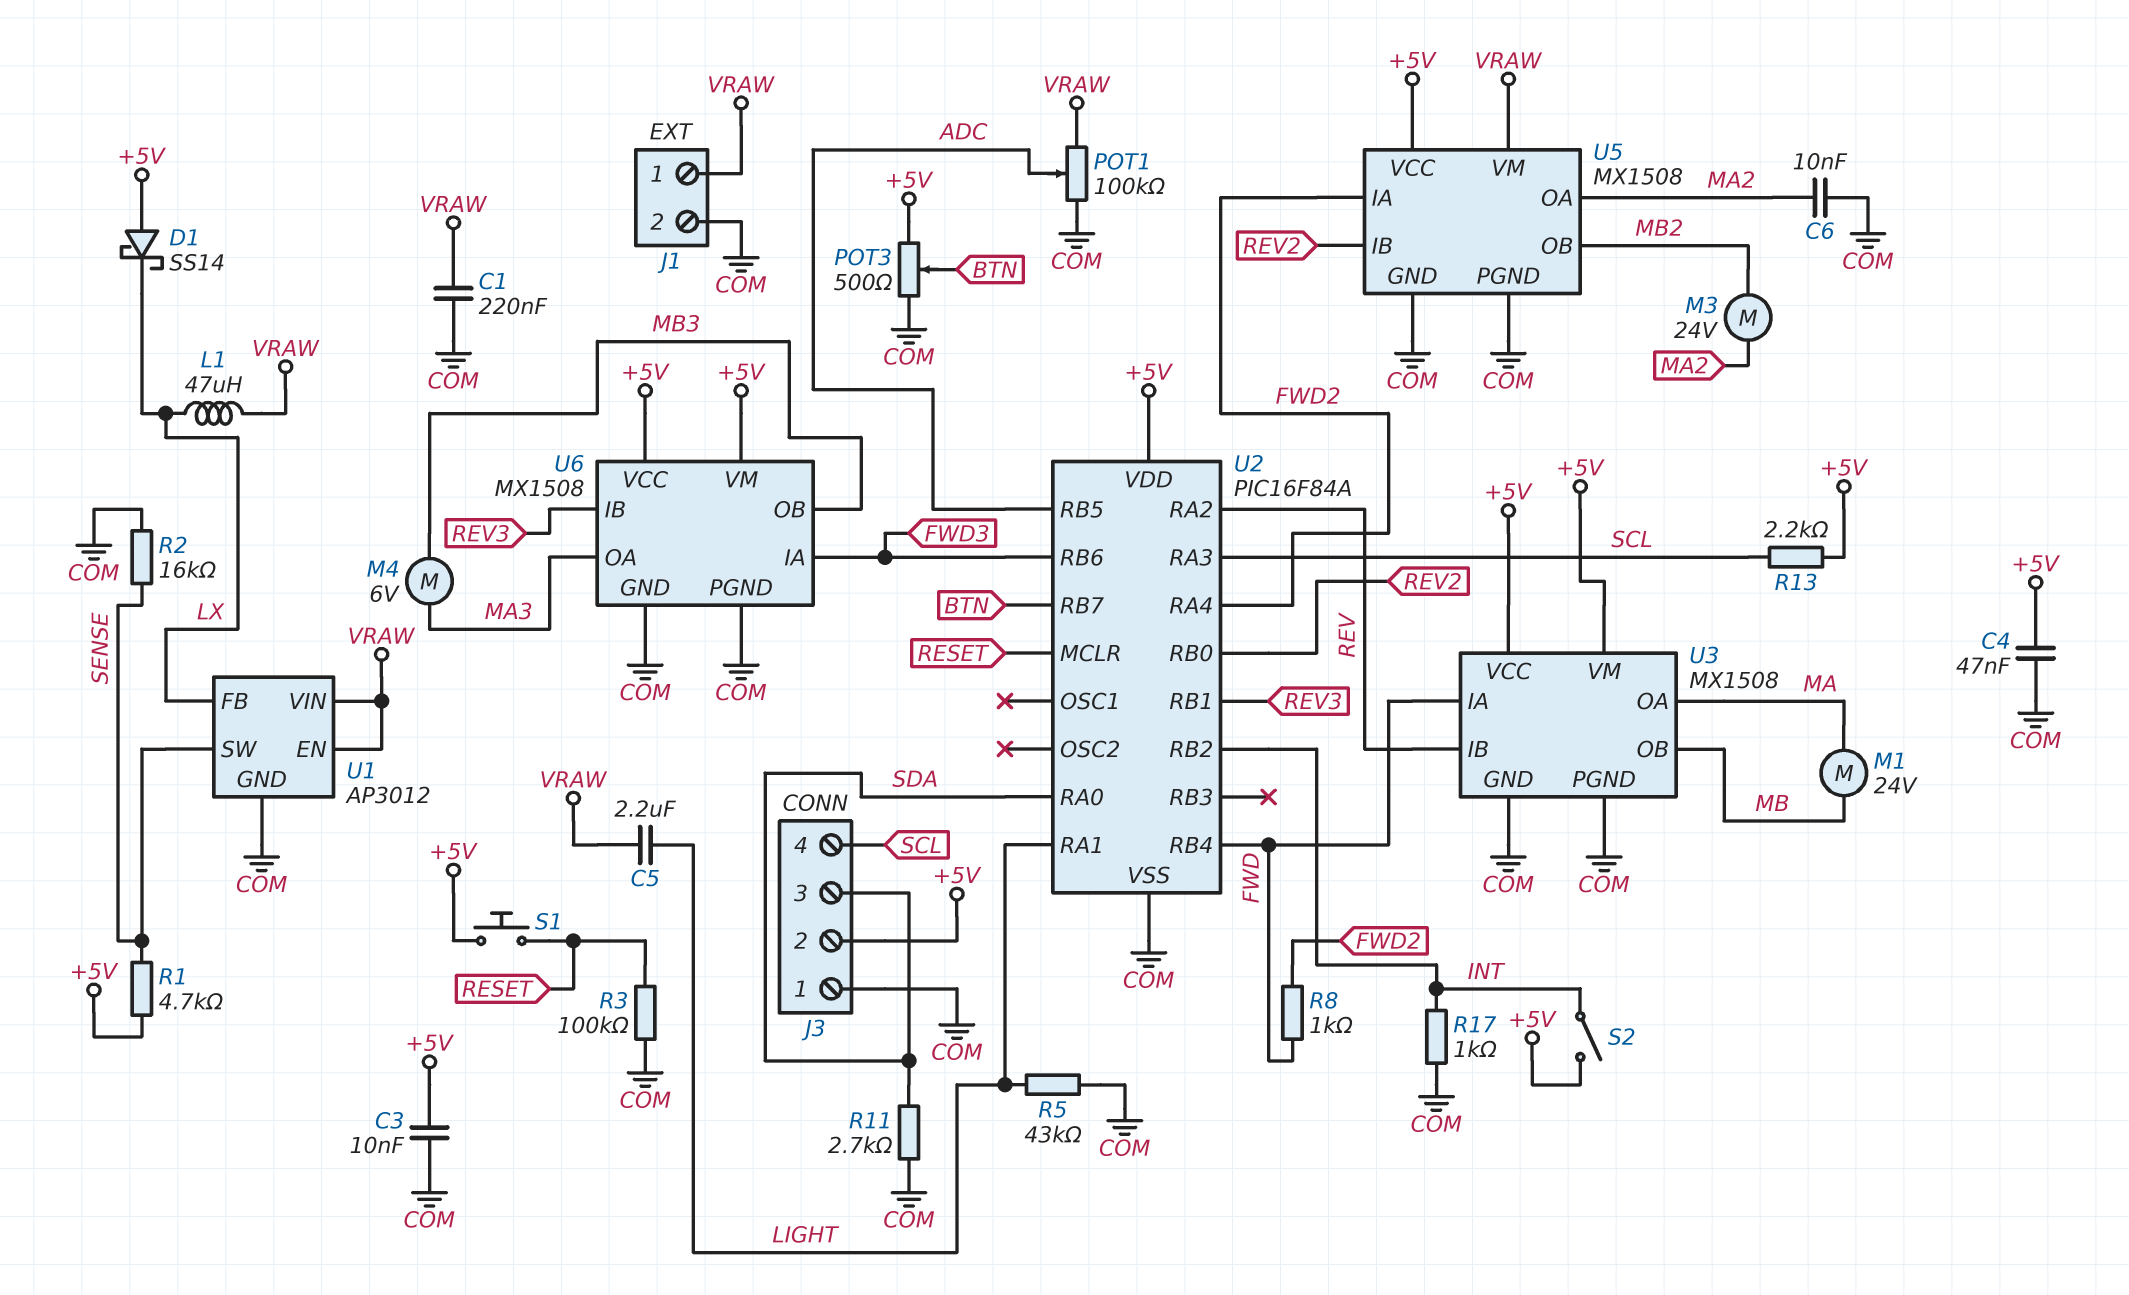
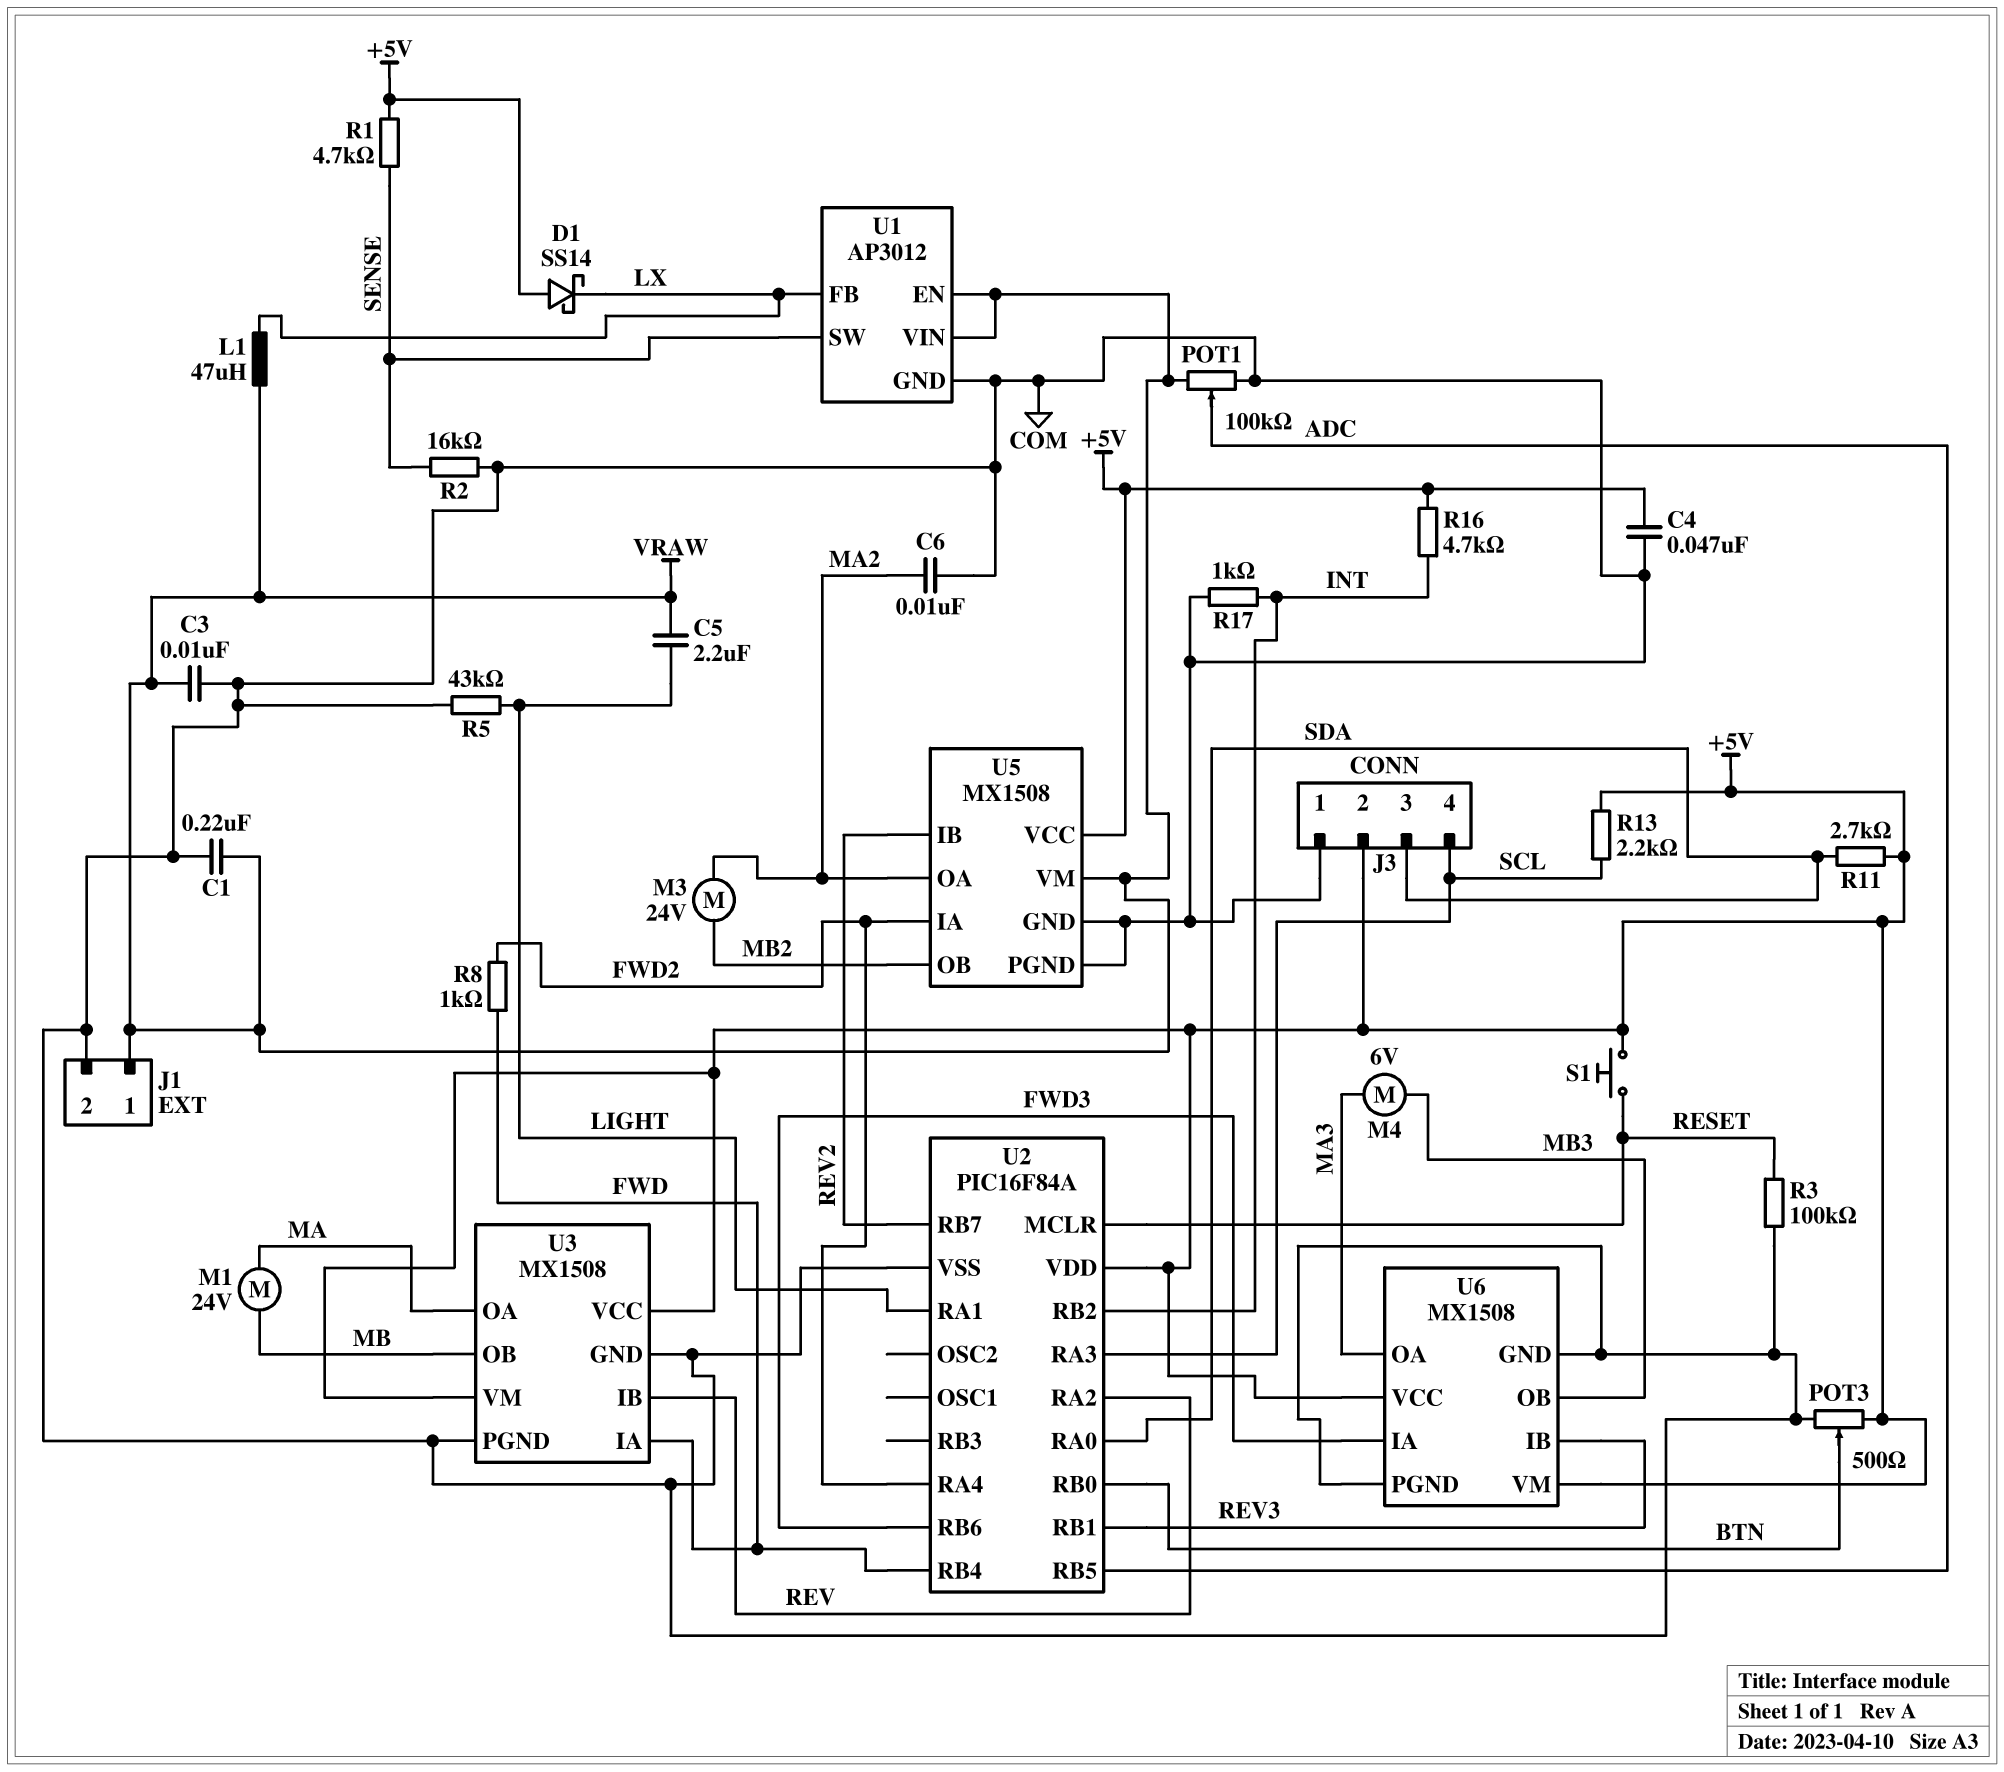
C3: 10nF (+5V, COM) -> 10nF (COM, VRAW)
R11: 2.7k (COM, SDA) -> 2.7k (+5V, SDA)
R16: none -> 4.7k (+5V, INT)
S2: switch (+5V, INT) -> none
U2 pin RB0: REV2 -> BTN
U2 pin RB7: BTN -> REV2

